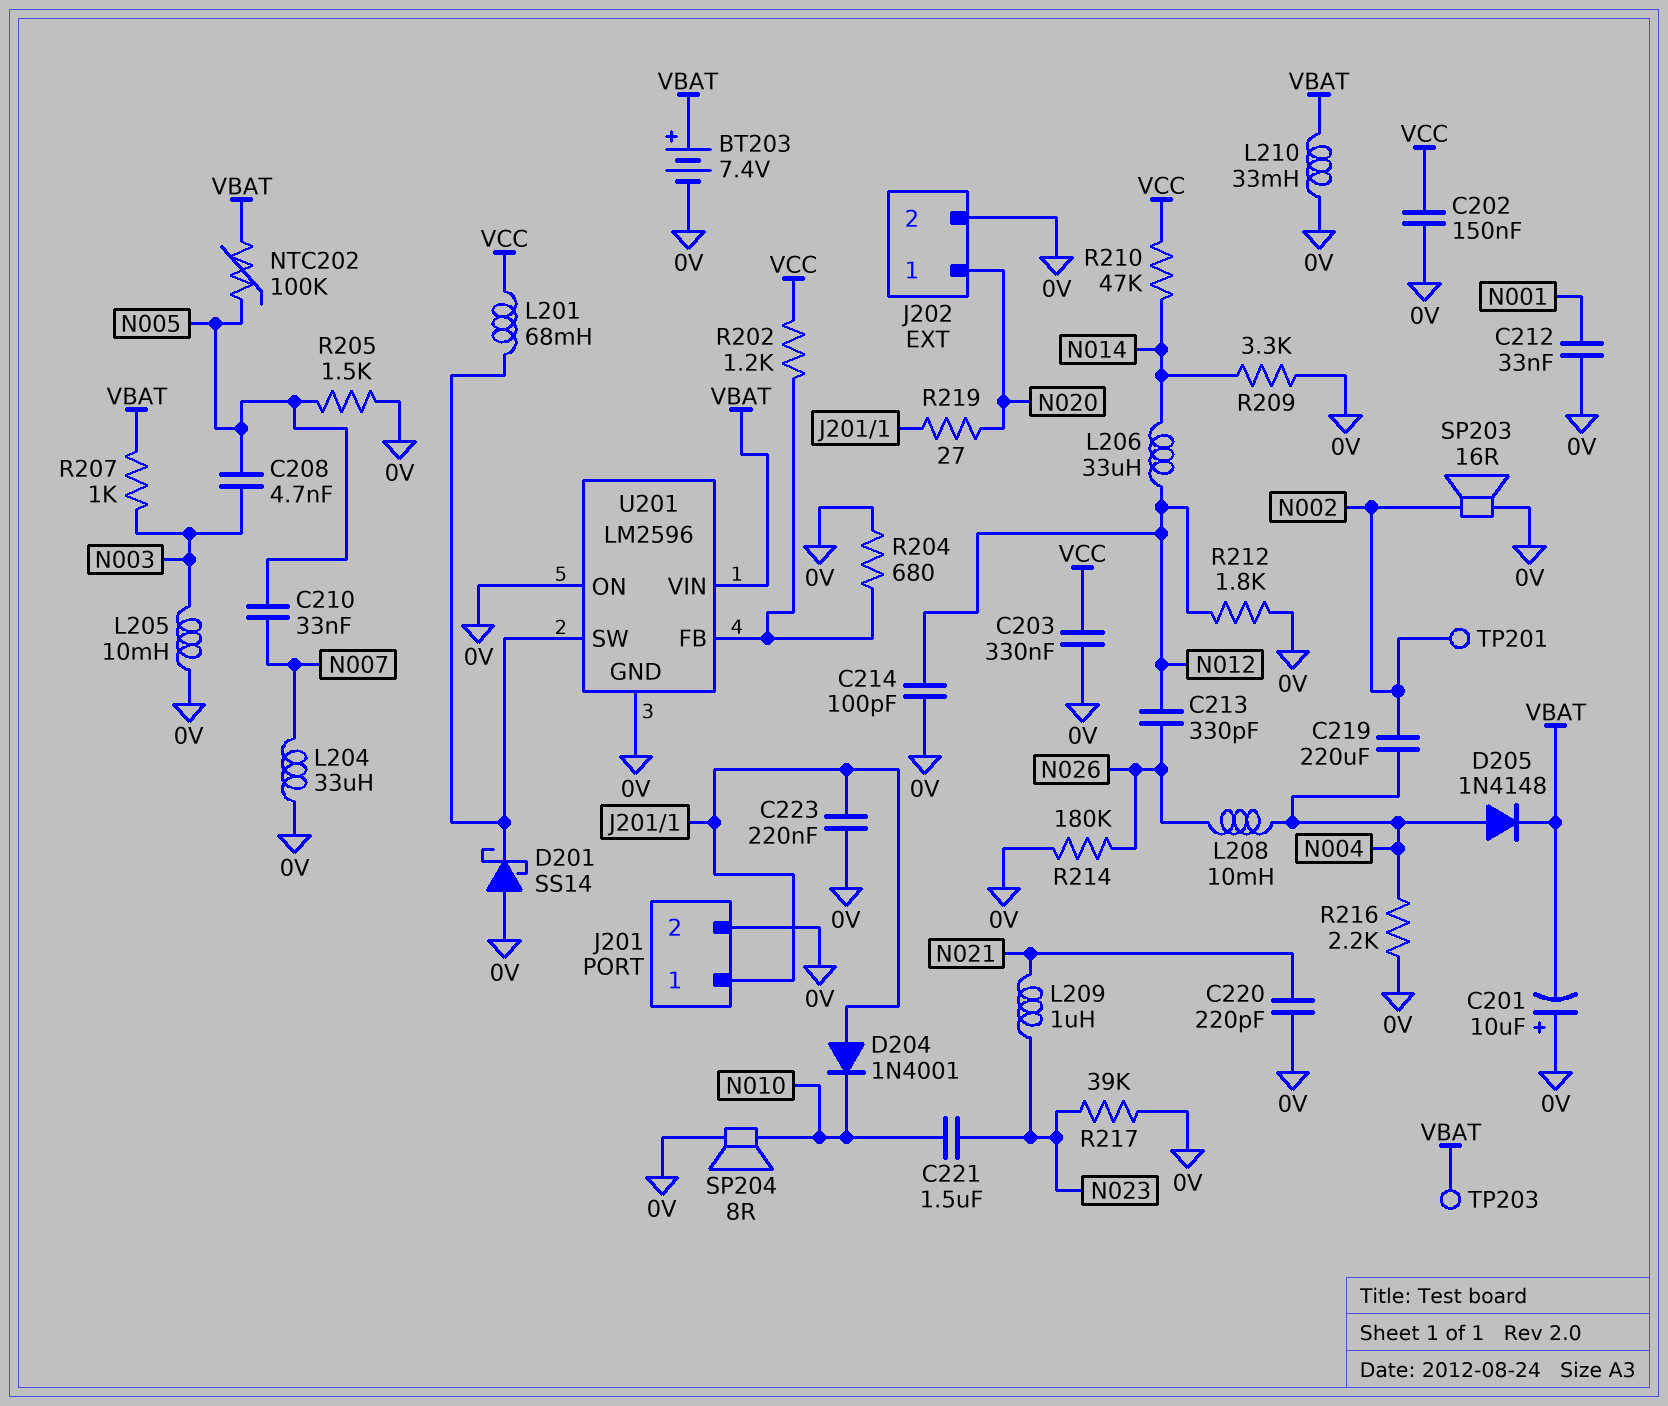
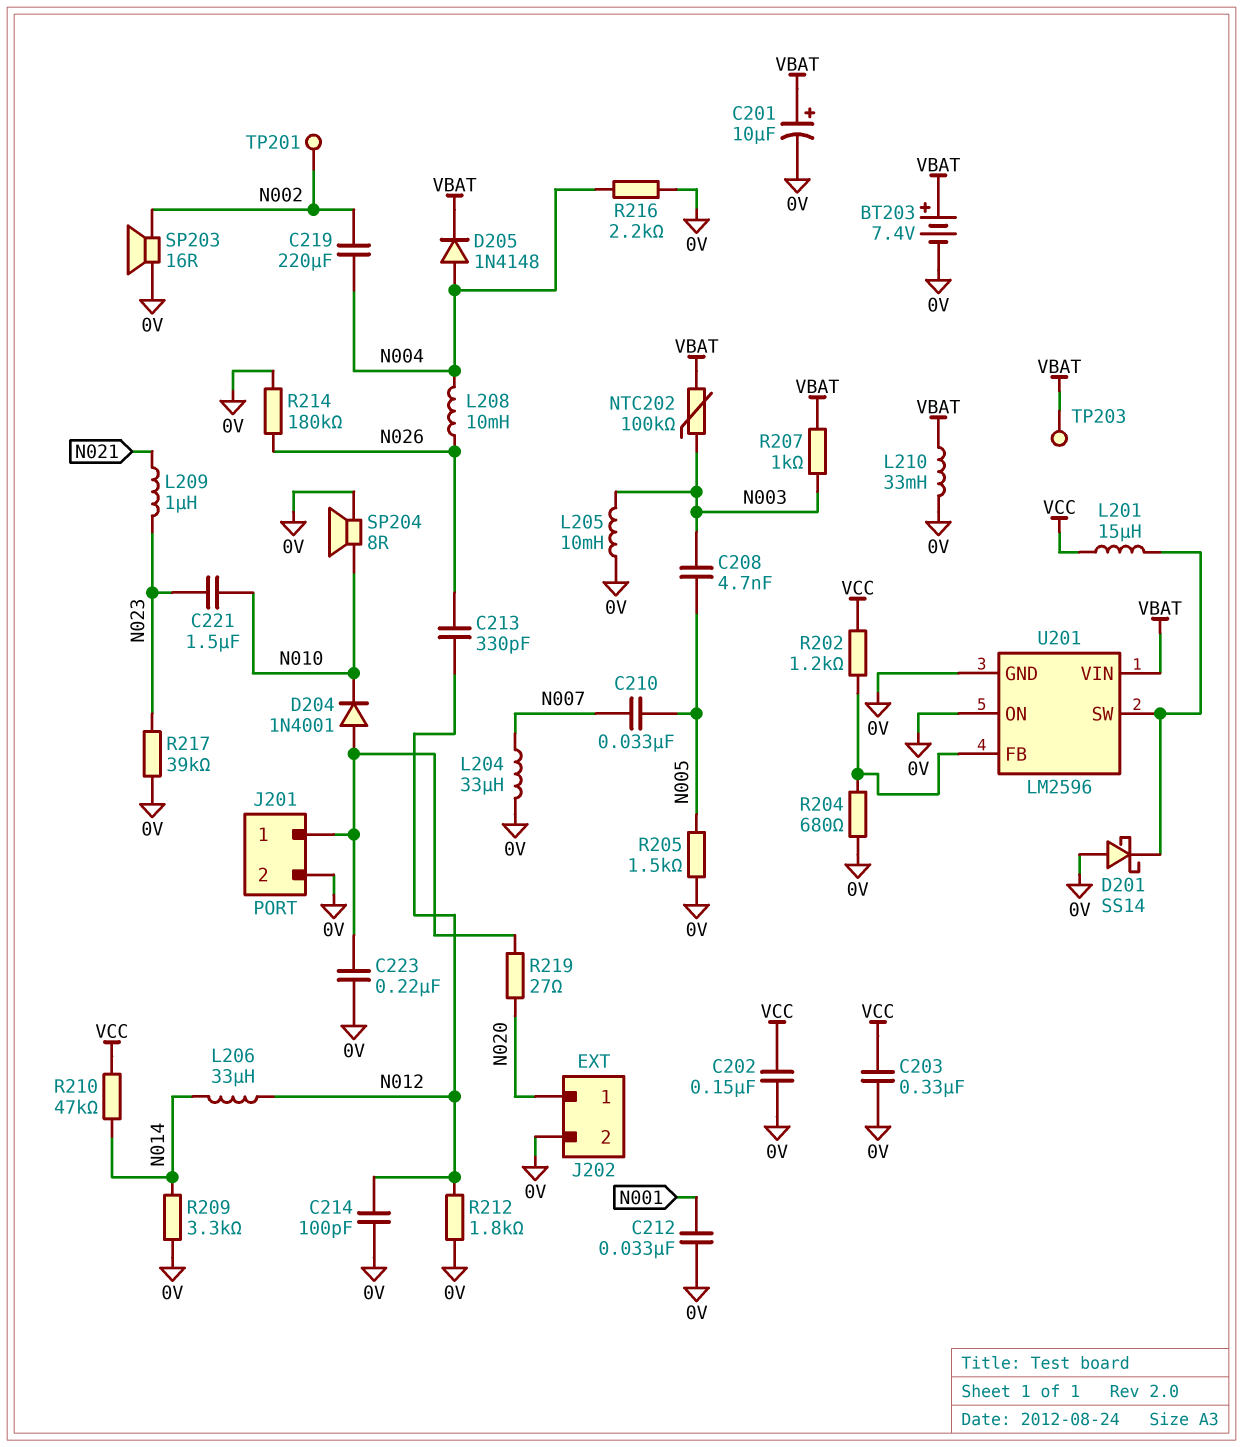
C201: 10uF (plus 0V, minus VBAT) -> 10uF (plus VBAT, minus 0V)
C220: 220pF (0V, N021) -> none
L201: 68mH (U201/SW, VCC) -> 15uH (U201/SW, VCC)
NTC202: 100k (N005, VBAT) -> 100k (N003, VBAT)

